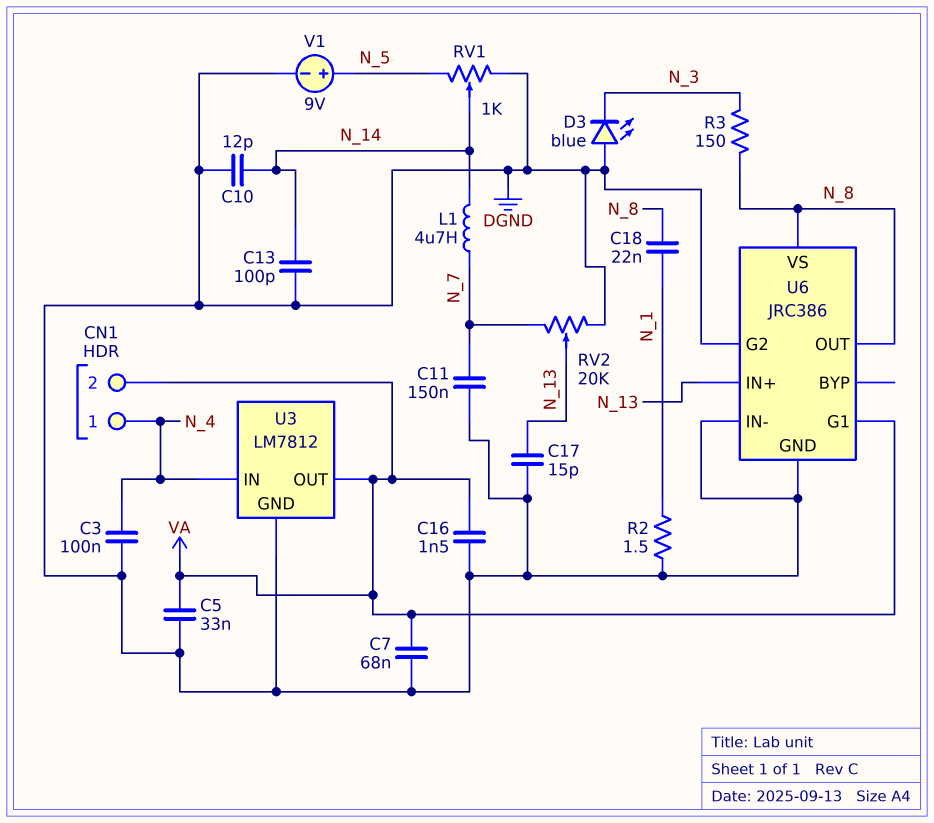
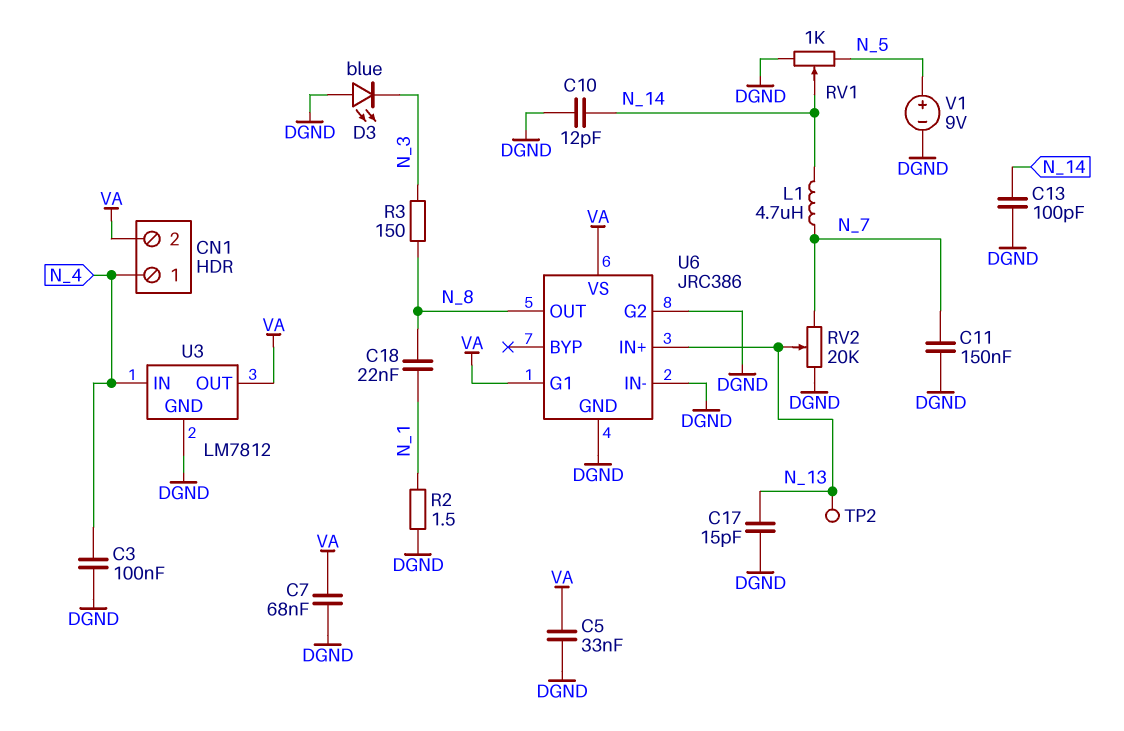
C16: 1.5nF (DGND, VA) -> none
TP2: none -> test point (N_13)
U6 pin VS: N_8 -> VA

